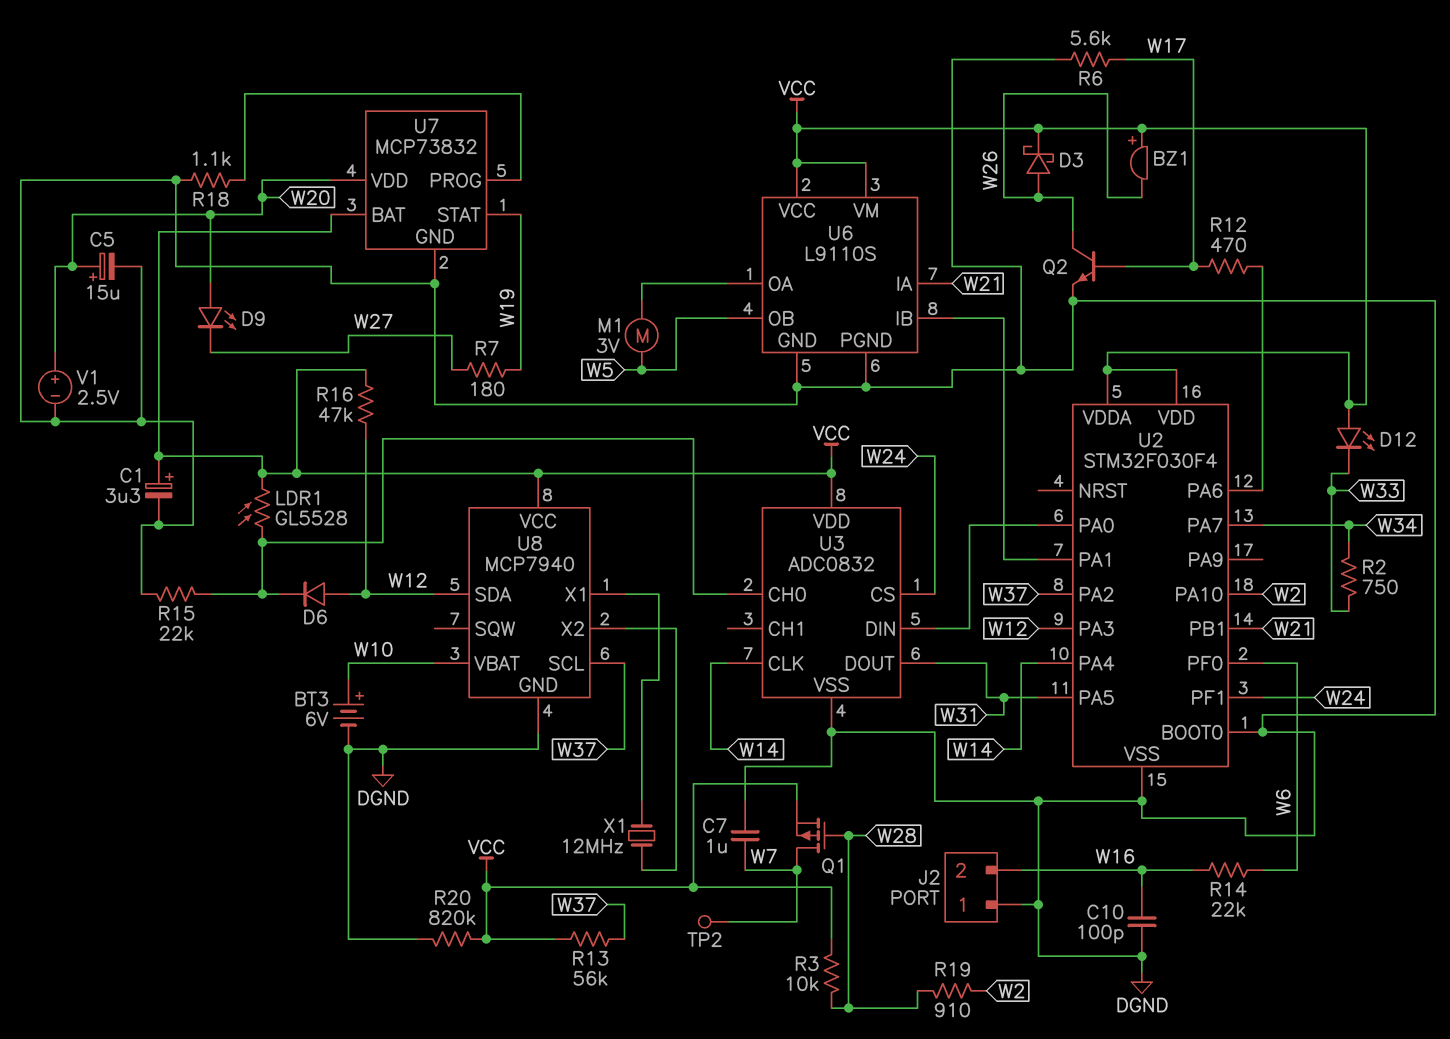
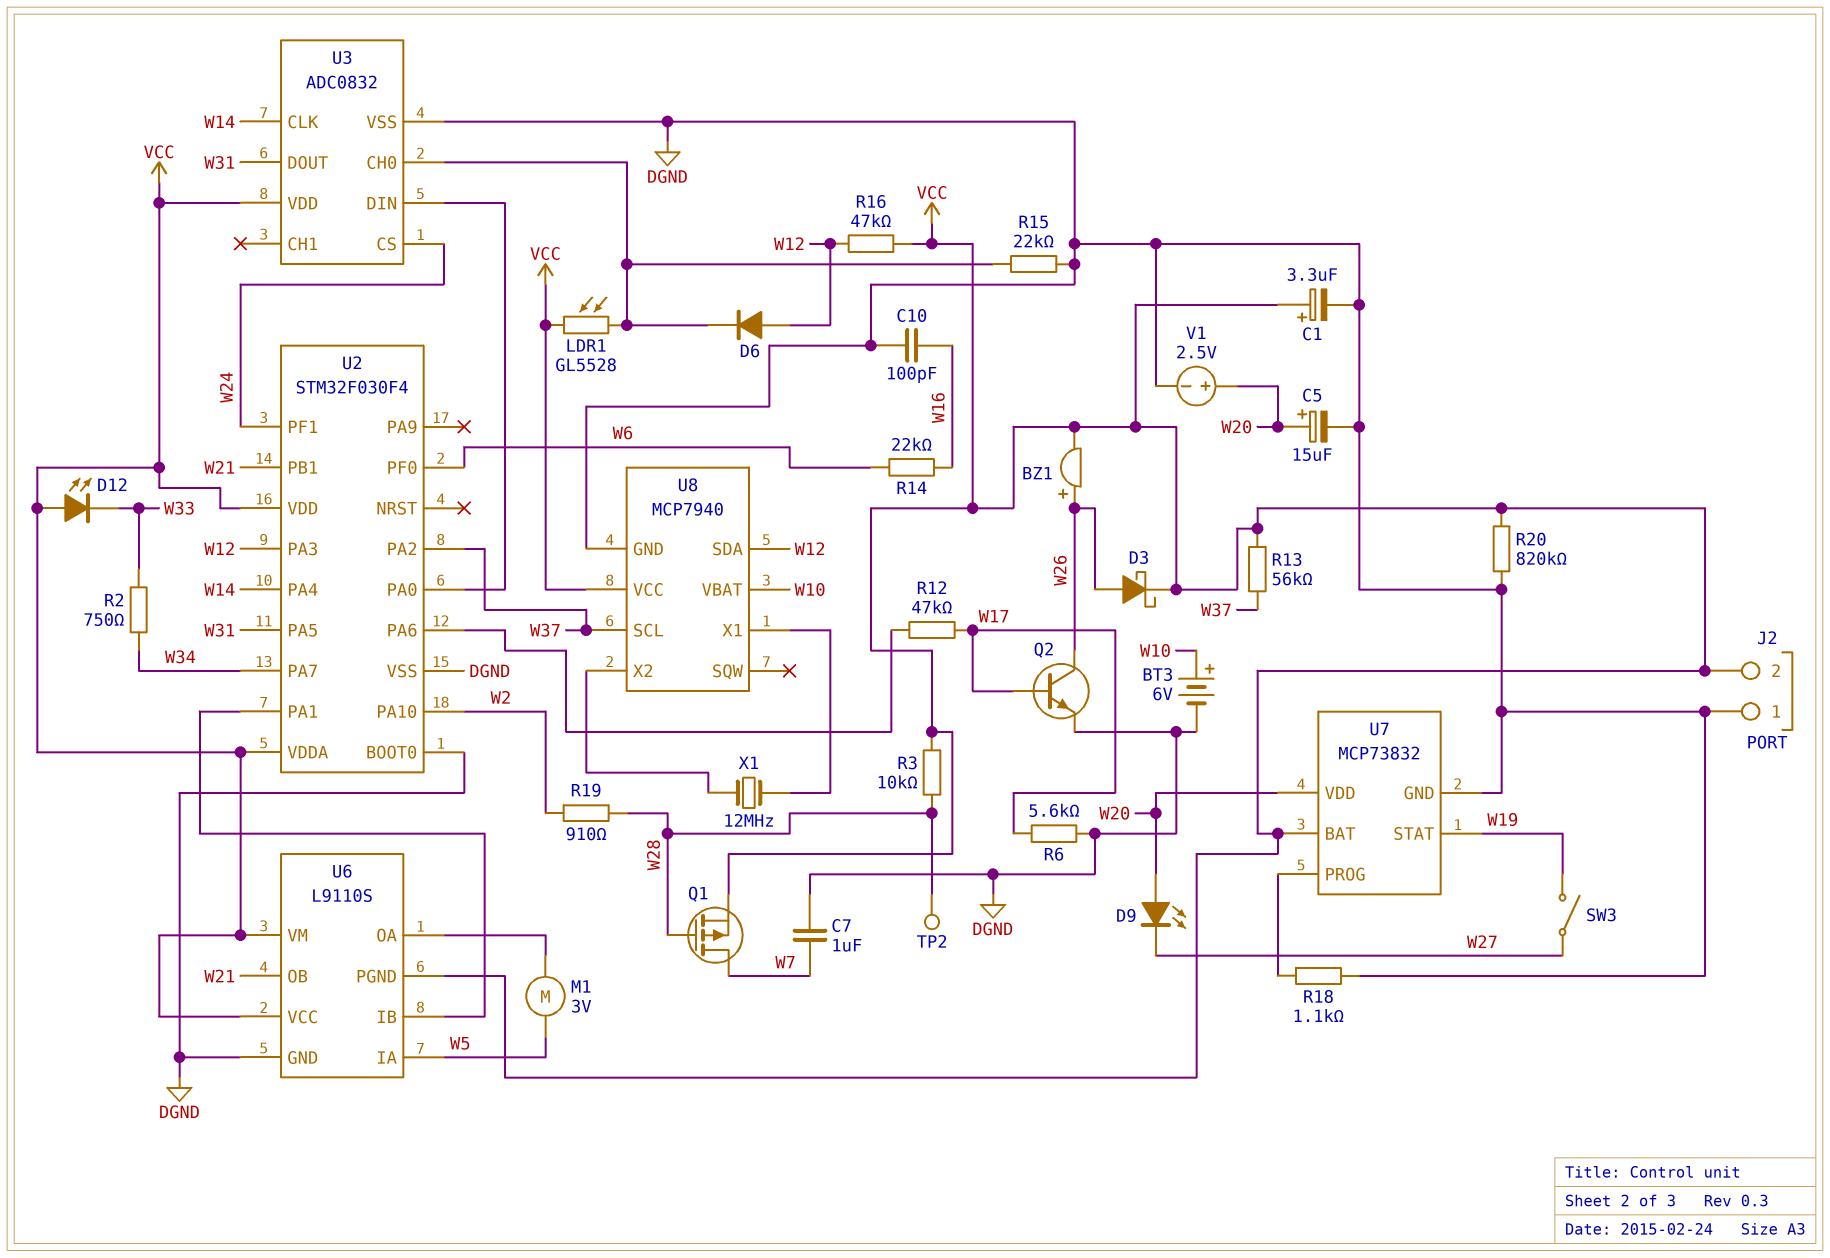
BZ1: buzzer (plus VCC, minus W26) -> buzzer (plus W26, minus VCC)
J2 pin 2: W16 -> VCC
R7: 180 (W19, W27) -> none
R12: 470 (U2/PA6, W17) -> 47k (U2/PA6, W17)
SW3: none -> switch (W19, W27)
TP2: test point (W7) -> test point (W28)
U6 pin IA: W21 -> W5
U6 pin OB: W5 -> W21
U6 pin PGND: DGND -> VCC

